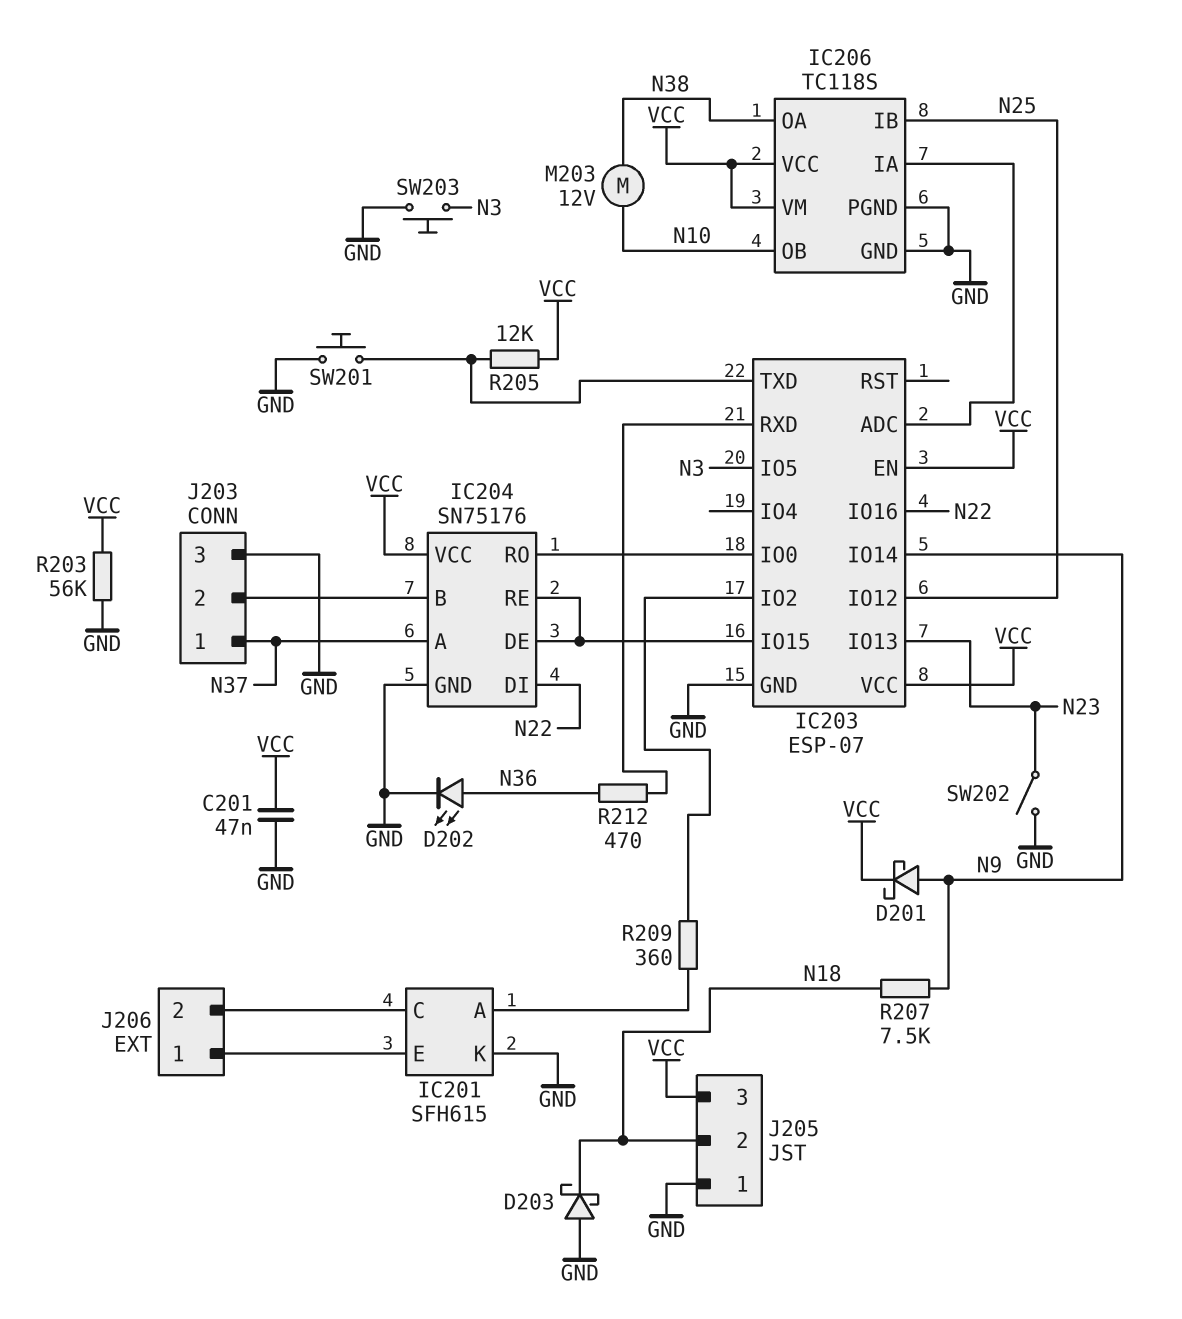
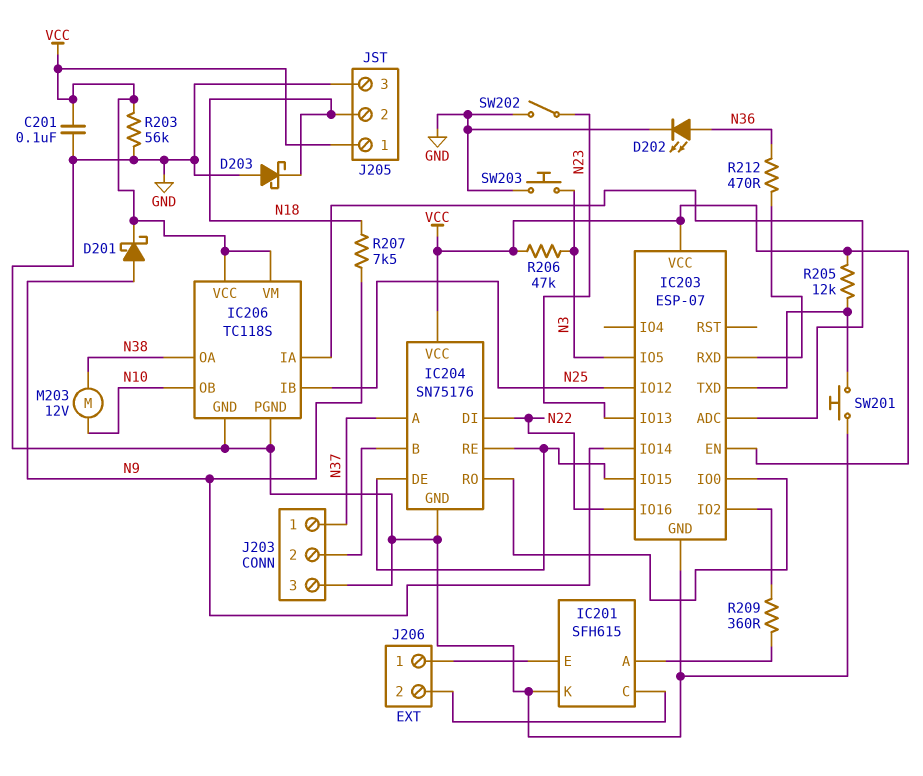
C201: 47nF (GND, VCC) -> 100nF (GND, VCC)
J205 pin 1: GND -> VCC
J205 pin 3: VCC -> GND
R206: none -> 47k (N3, VCC)

